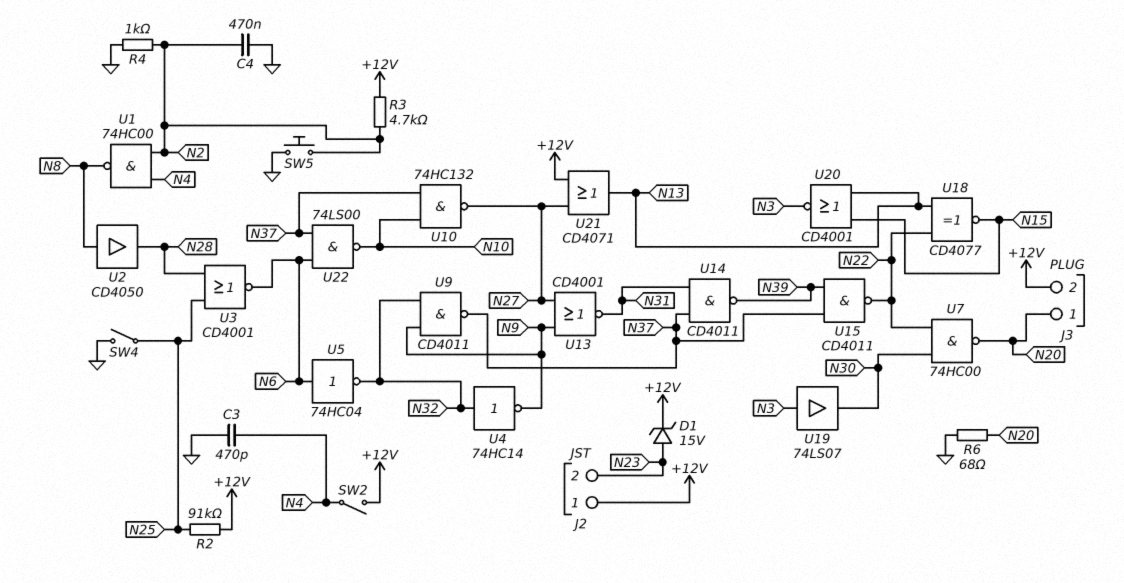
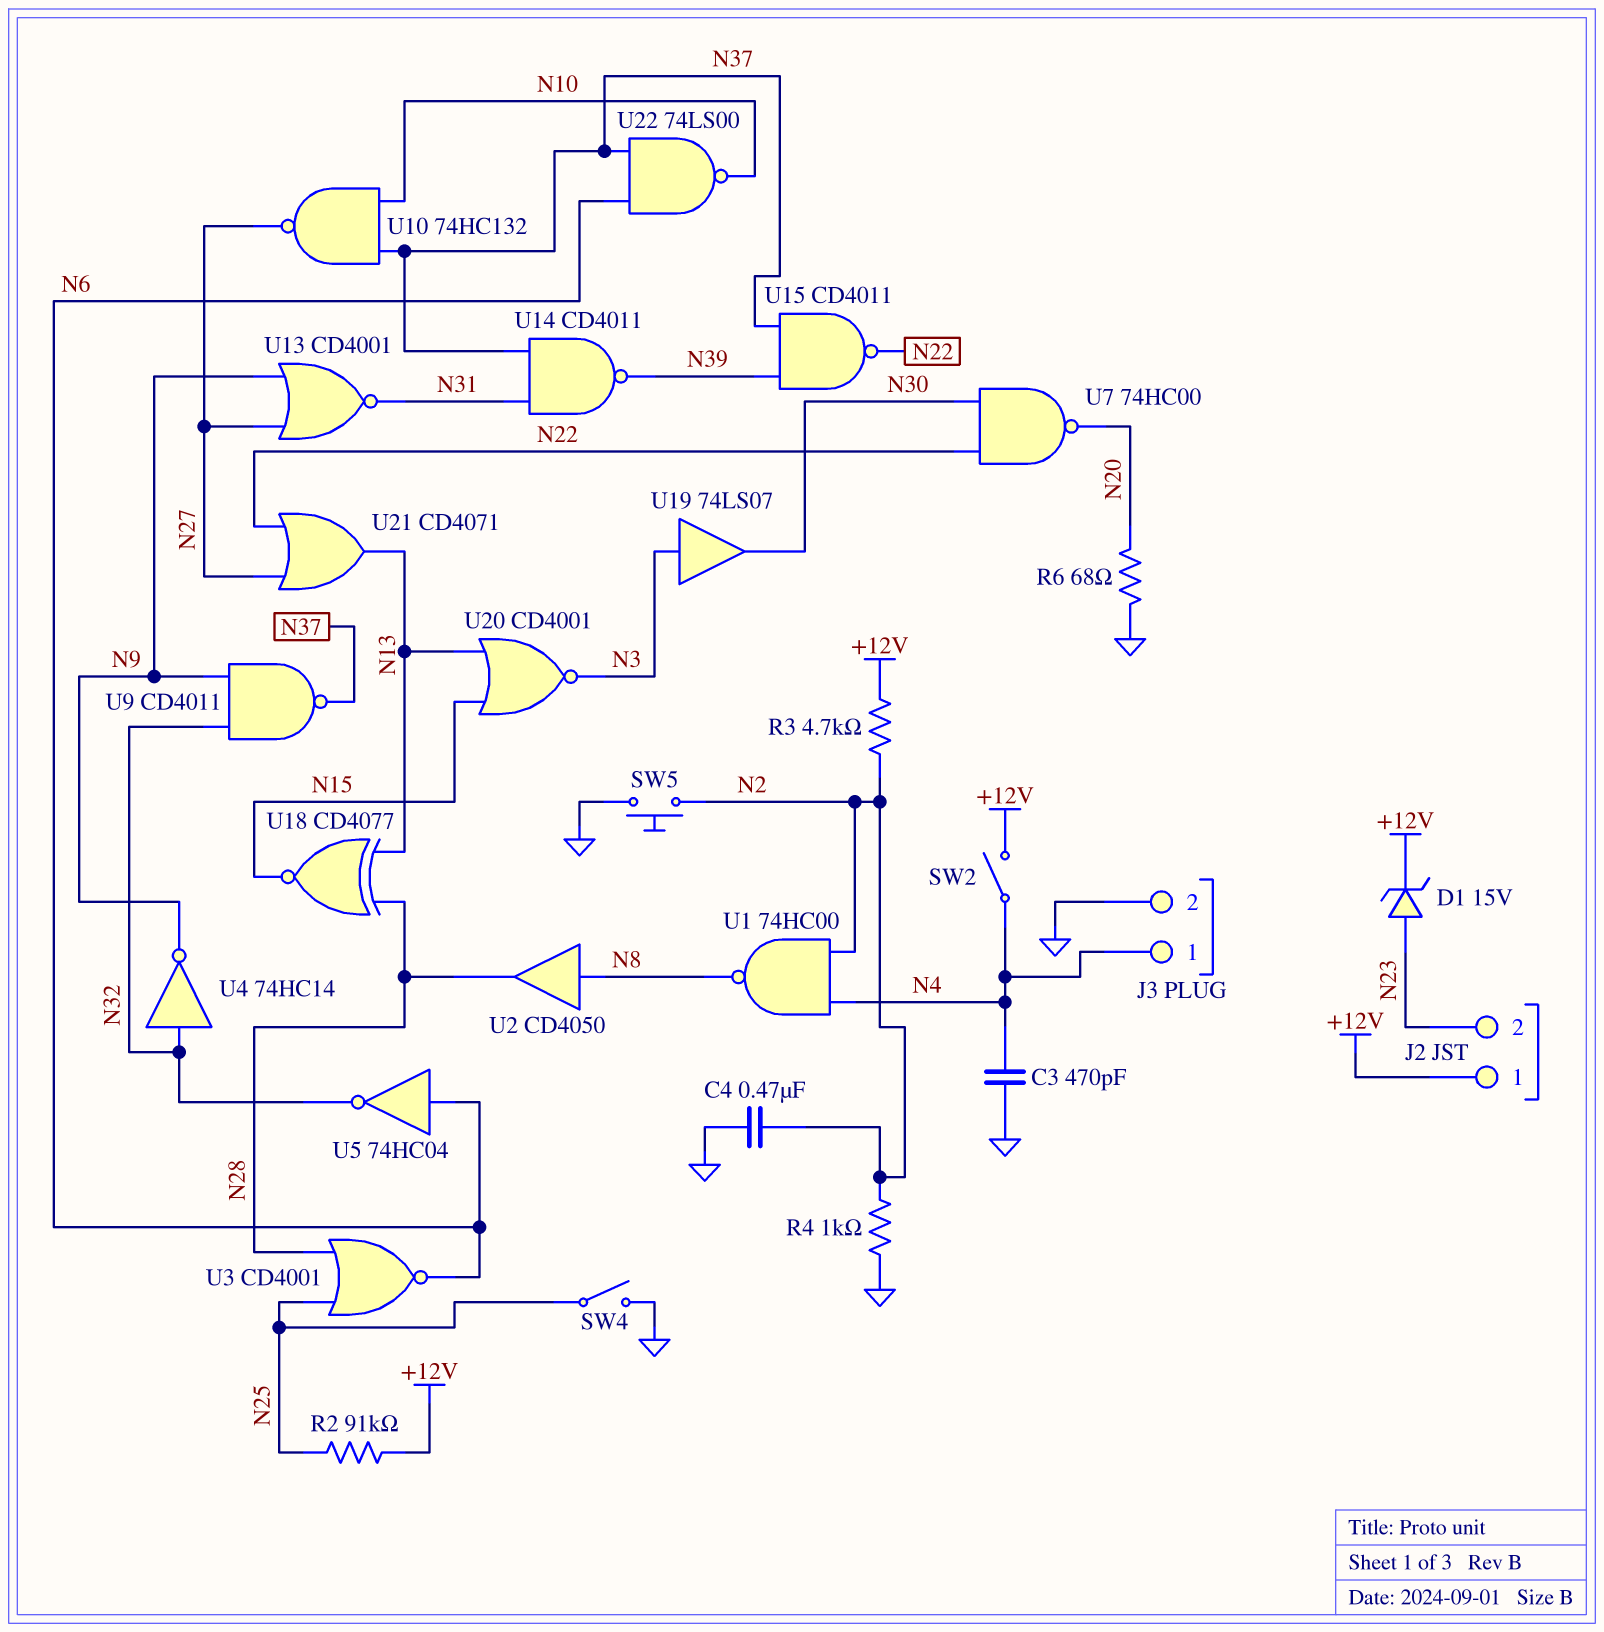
J3 pin 1: N20 -> N4
J3 pin 2: +12V -> GND
U18: XNOR CD4077 (in N13, in N22, out N15) -> XNOR CD4077 (in N13, in N28, out N15)
U21: OR CD4071 (in +12V, in N27, out N13) -> OR CD4071 (in N22, in N27, out N13)

